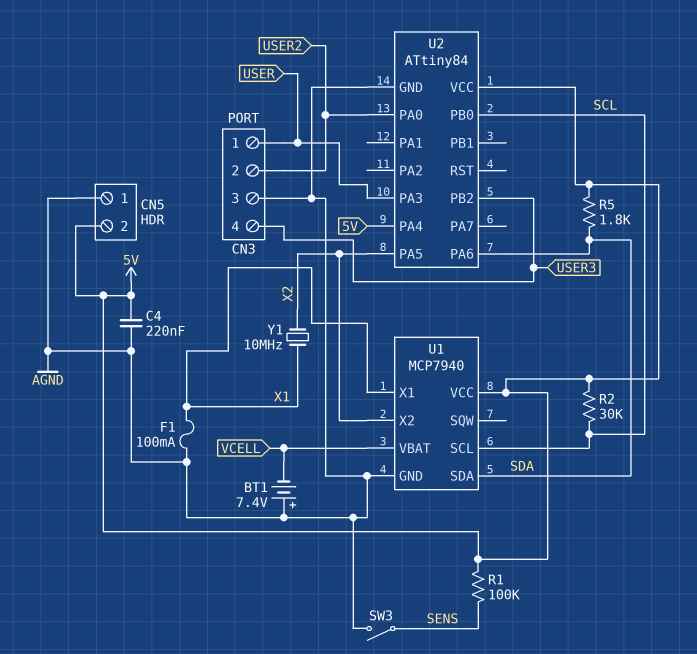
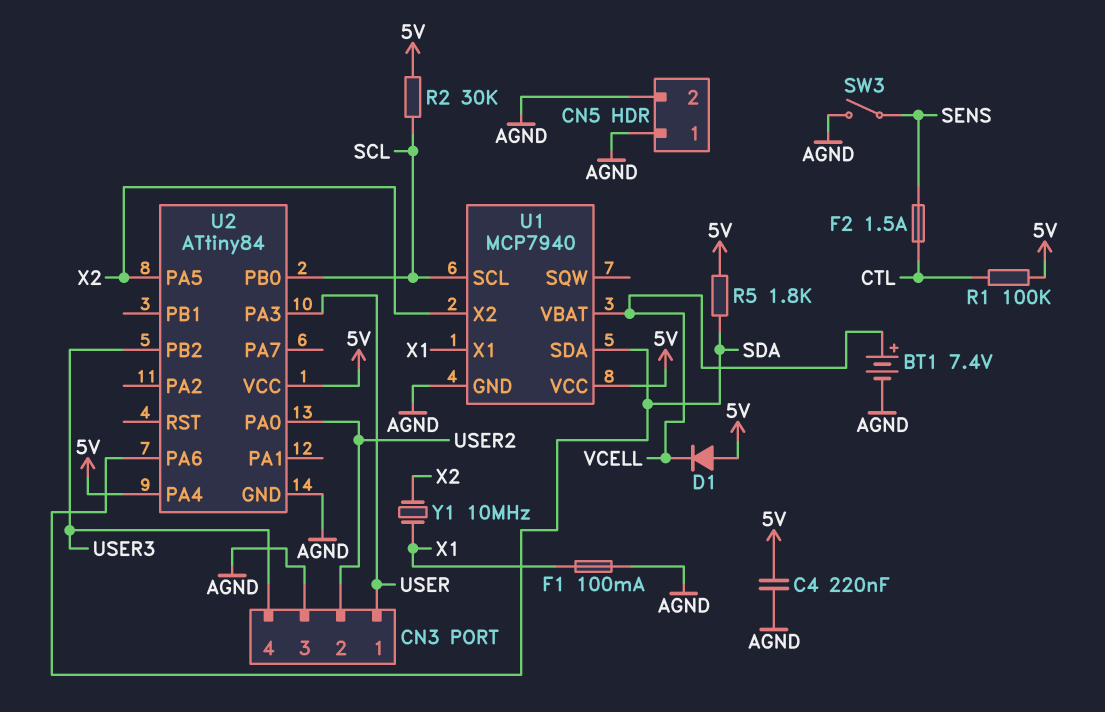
BT1: 7.4V (plus AGND, minus VCELL) -> 7.4V (plus VCELL, minus AGND)
CN5 pin 2: 5V -> AGND
D1: none -> diode (A 5V, K VCELL)
F2: none -> 1.5A (CTL, SENS)
R1: 100k (5V, SENS) -> 100k (5V, CTL)

